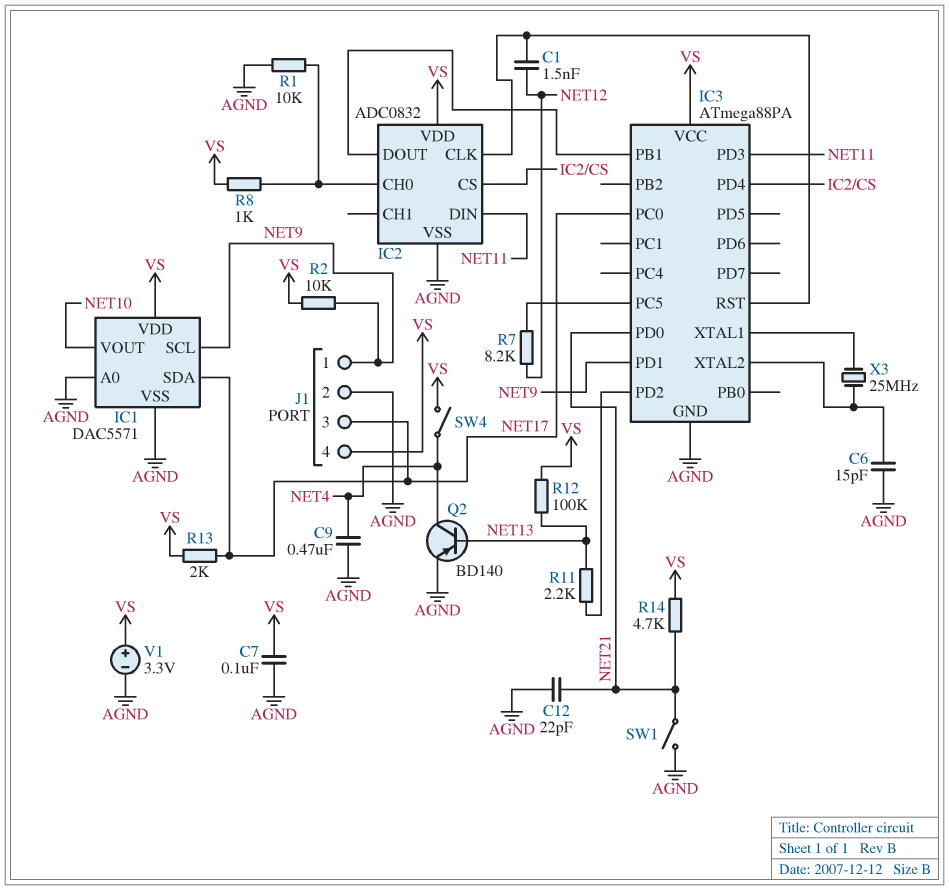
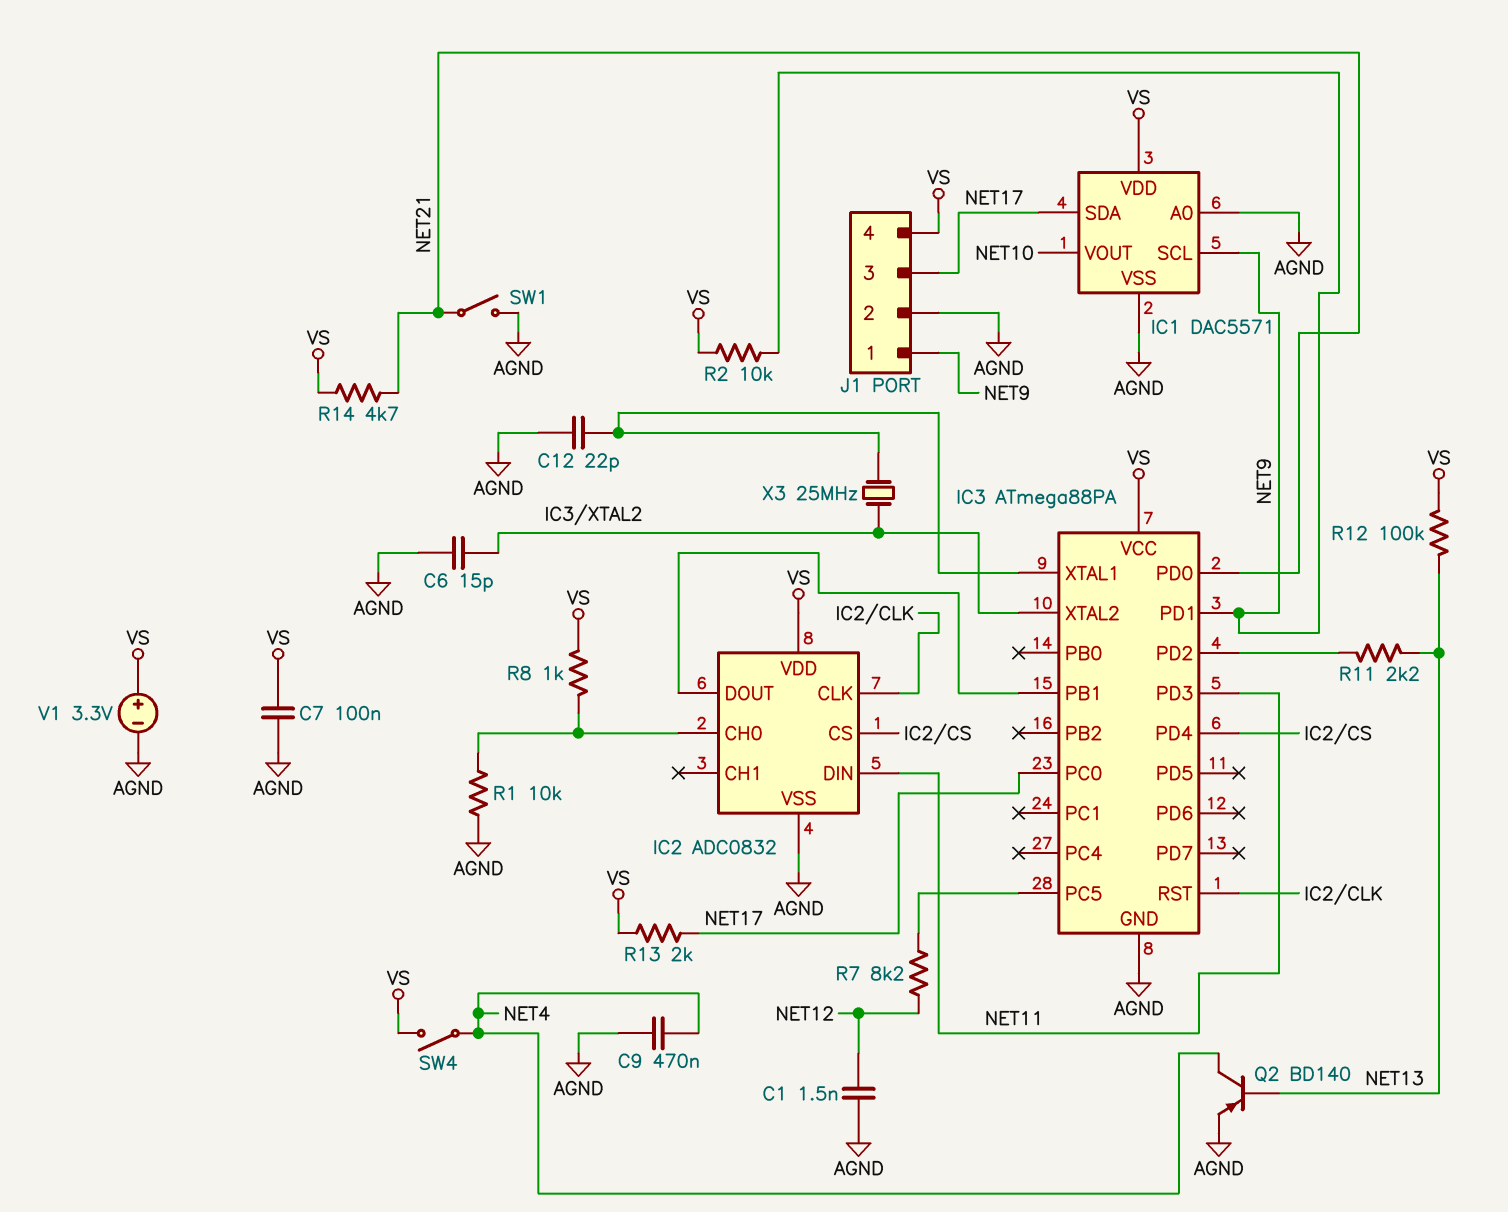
C1: 1.5nF (IC2/CLK, NET12) -> 1.5nF (AGND, NET12)
C12: 22pF (AGND, NET21) -> 22pF (AGND, IC3/XTAL1)

